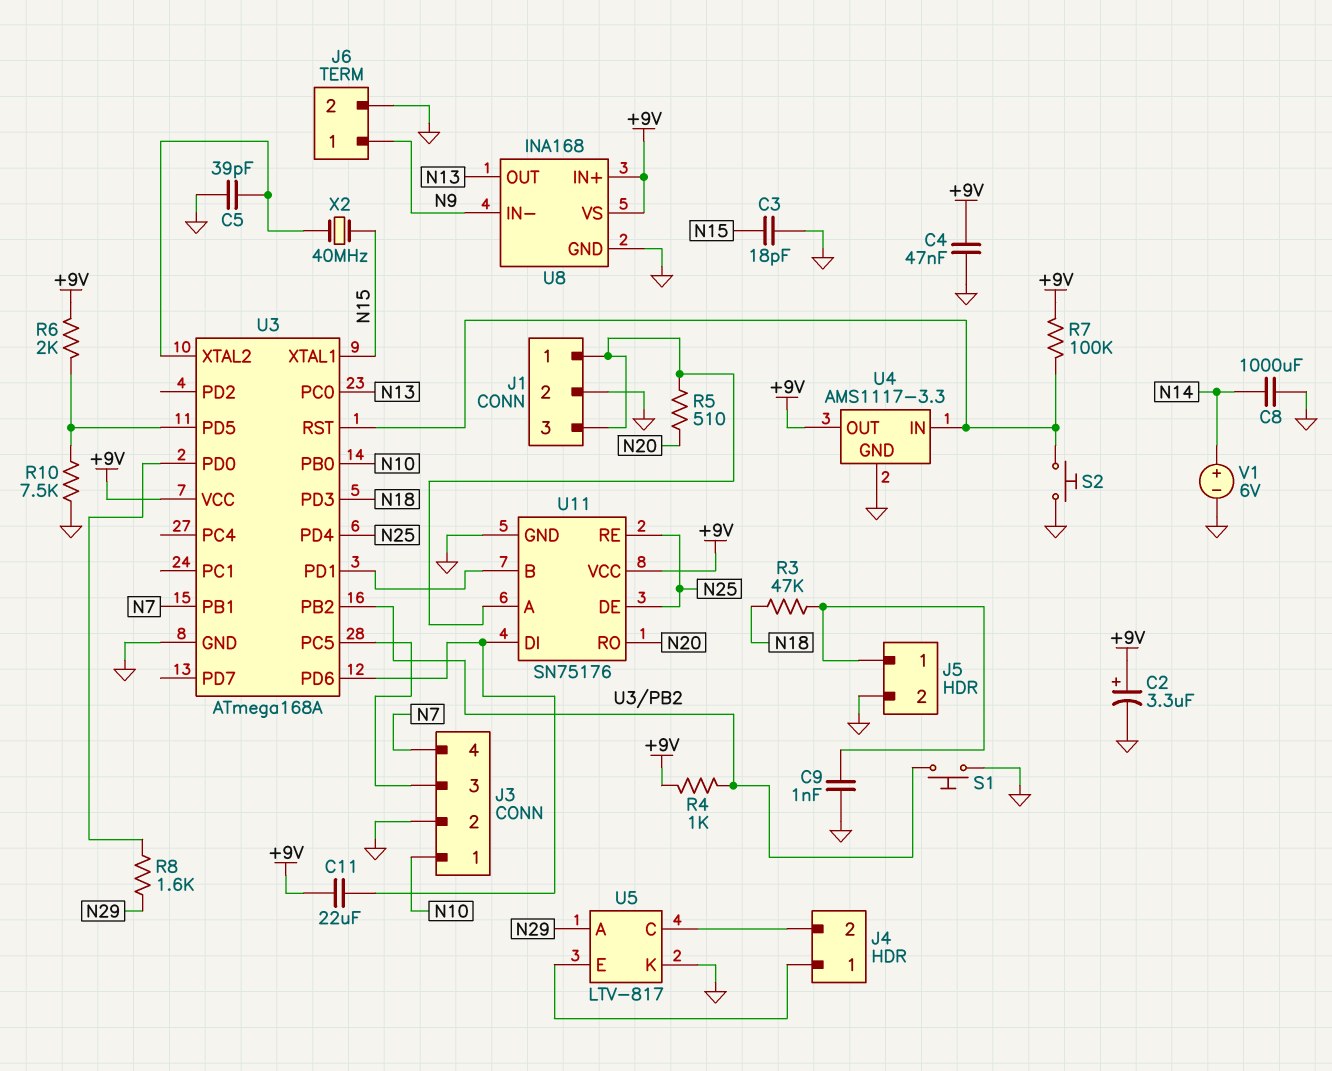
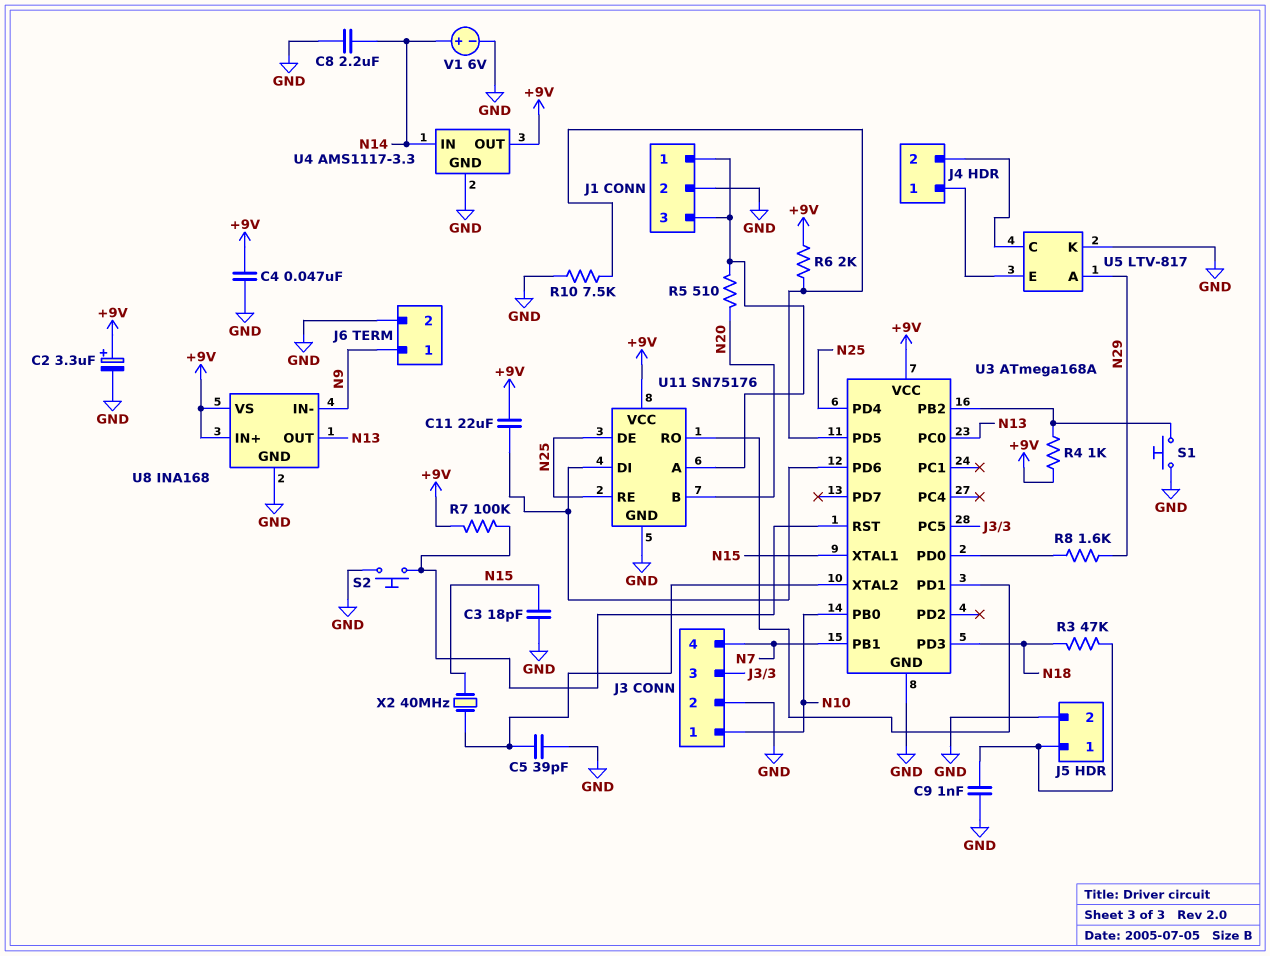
C8: 1000uF (GND, N14) -> 2.2uF (GND, N14)
U4 pin IN: U3/RST -> N14
U11 pin B: U3/PD1 -> N20
U11 pin RO: N20 -> U3/PD1

